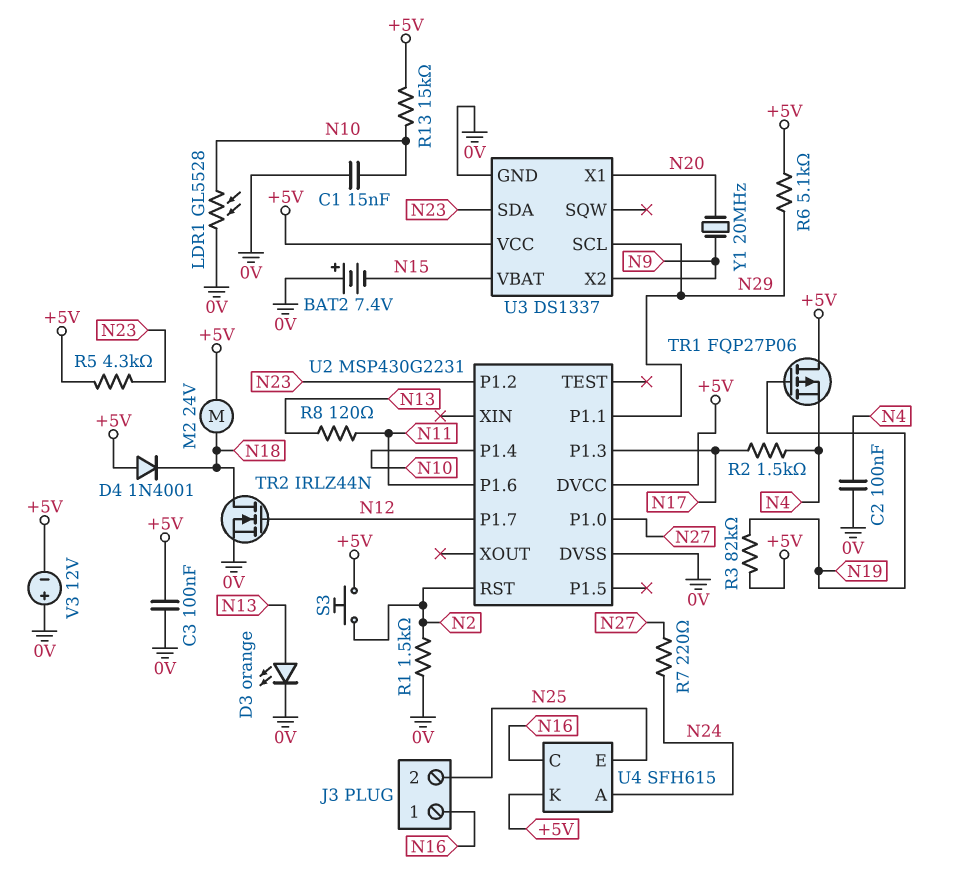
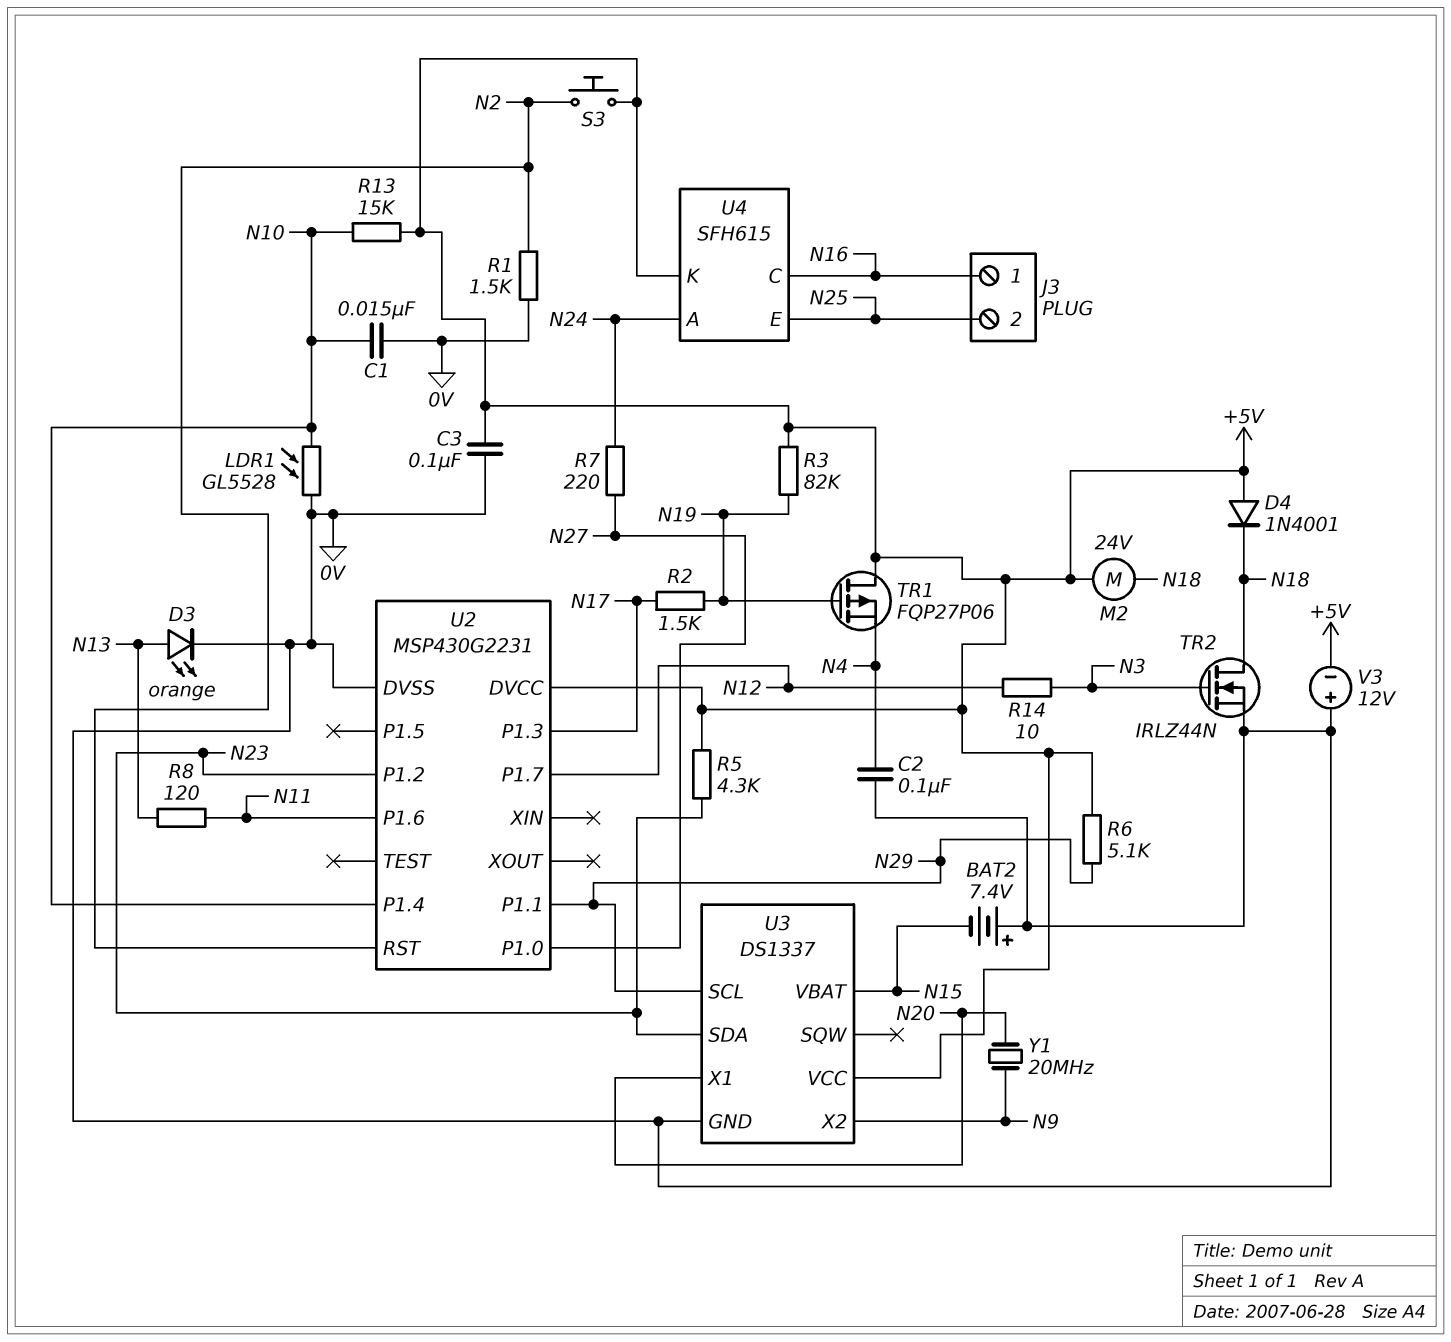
R2: 1.5k (N4, N17) -> 1.5k (N17, N19)
R14: none -> 10 (N3, N12)
TR2: NMOS IRLZ44N (G N12, D N18, S 0V) -> NMOS IRLZ44N (G N3, D N18, S 0V)

